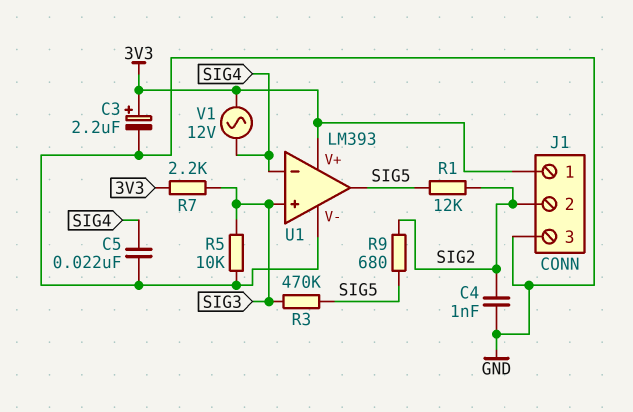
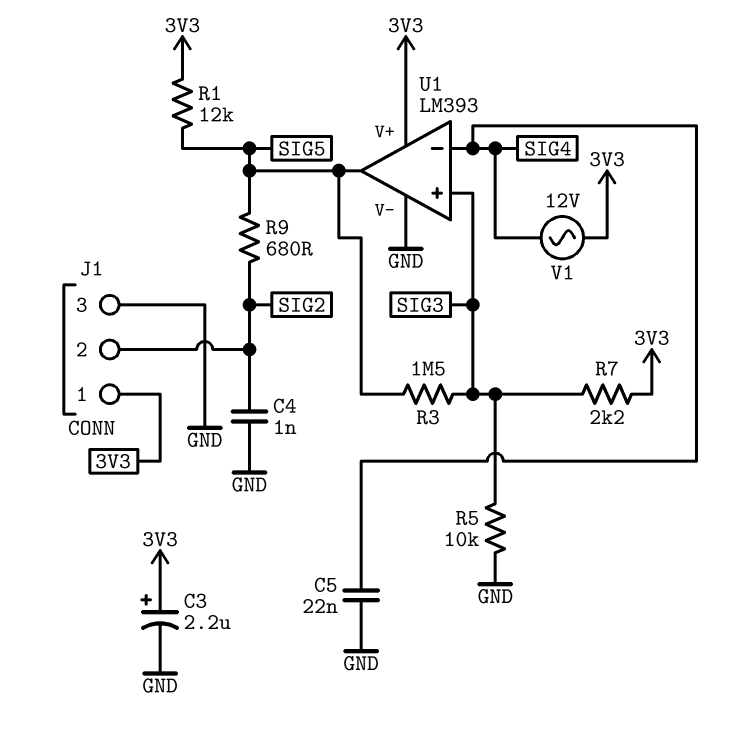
R1: 12k (SIG2, SIG5) -> 12k (3V3, SIG5)
R3: 470k (SIG3, SIG5) -> 1.5M (SIG3, SIG5)

